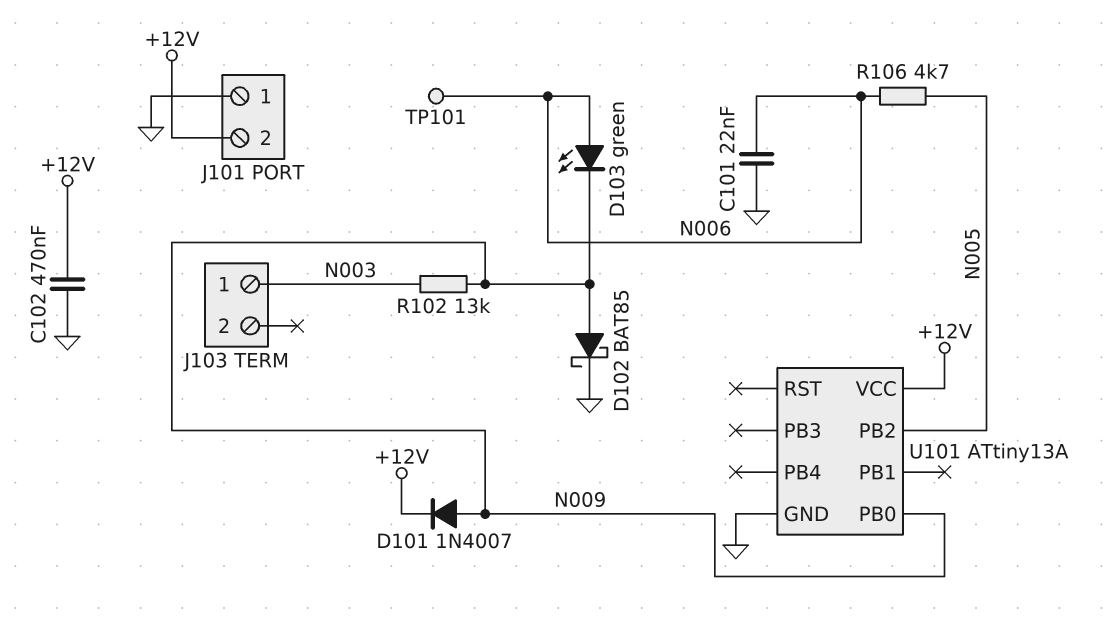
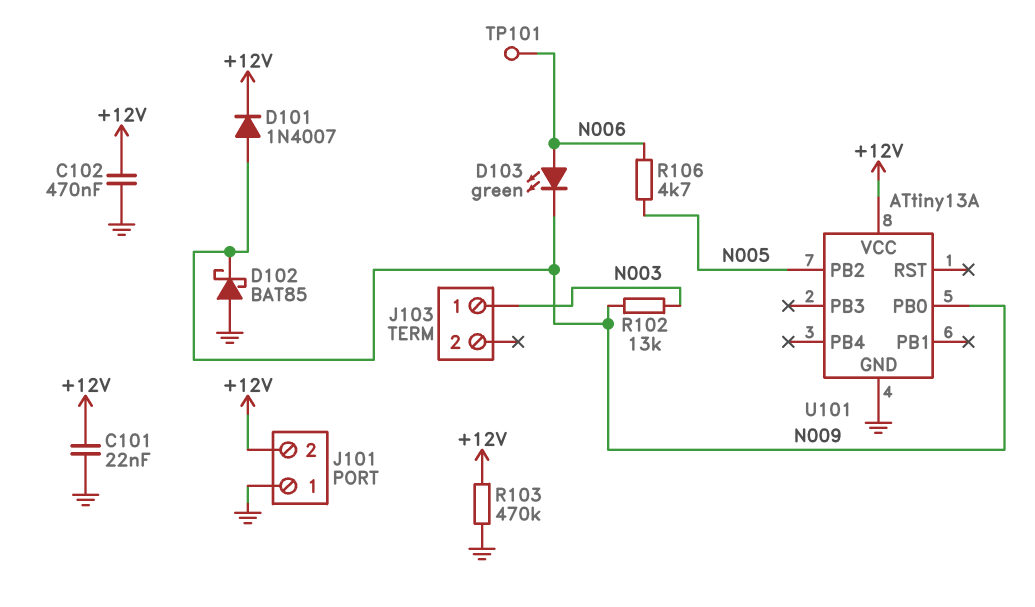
C101: 22nF (GND, N006) -> 22nF (+12V, GND)
D102: schottky BAT85 (A N009, K GND) -> schottky BAT85 (A GND, K N009)
R103: none -> 470k (+12V, GND)

